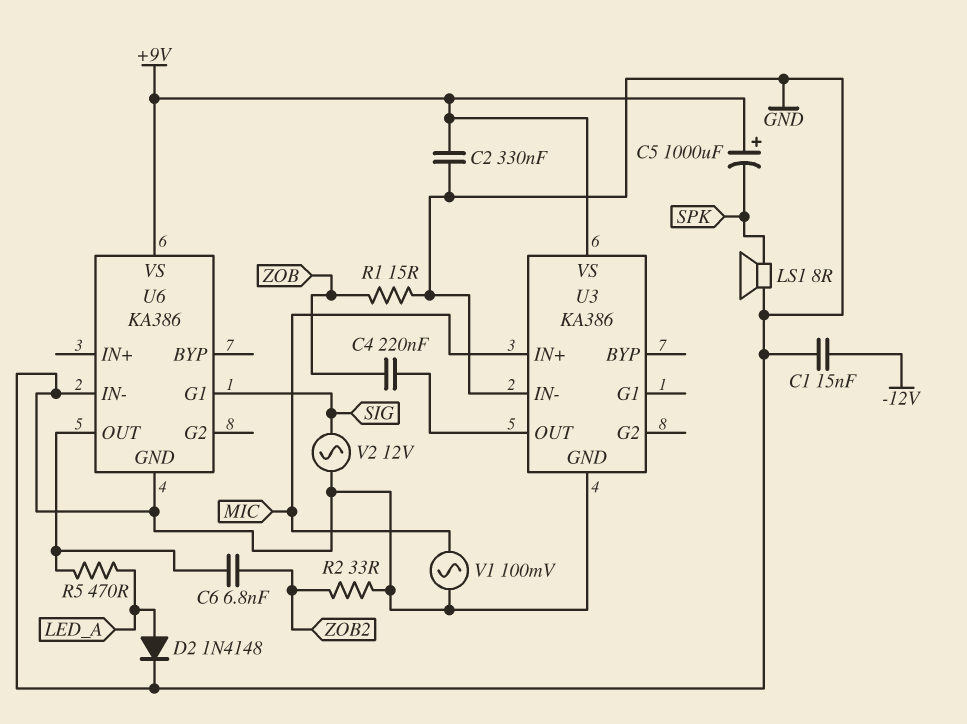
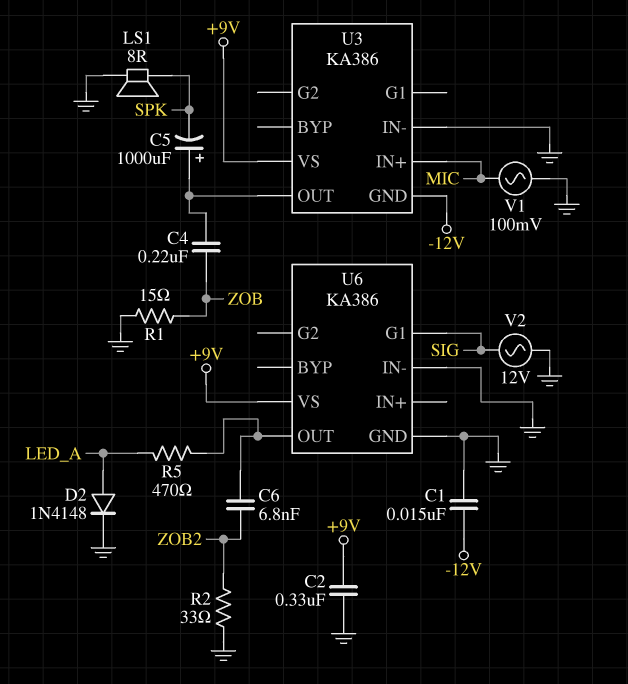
C5: 1000uF (plus +9V, minus SPK) -> 1000uF (plus U3/OUT, minus SPK)
U3 pin GND: GND -> -12V

